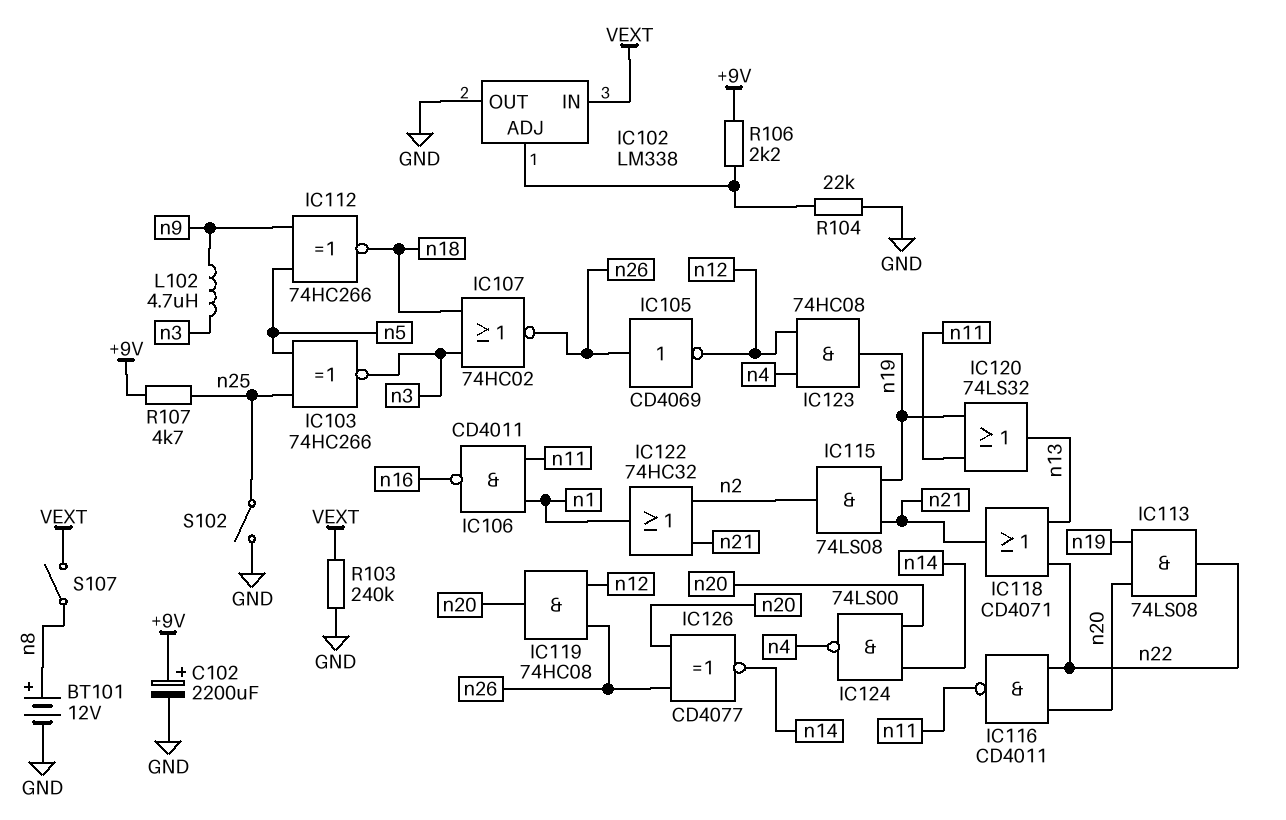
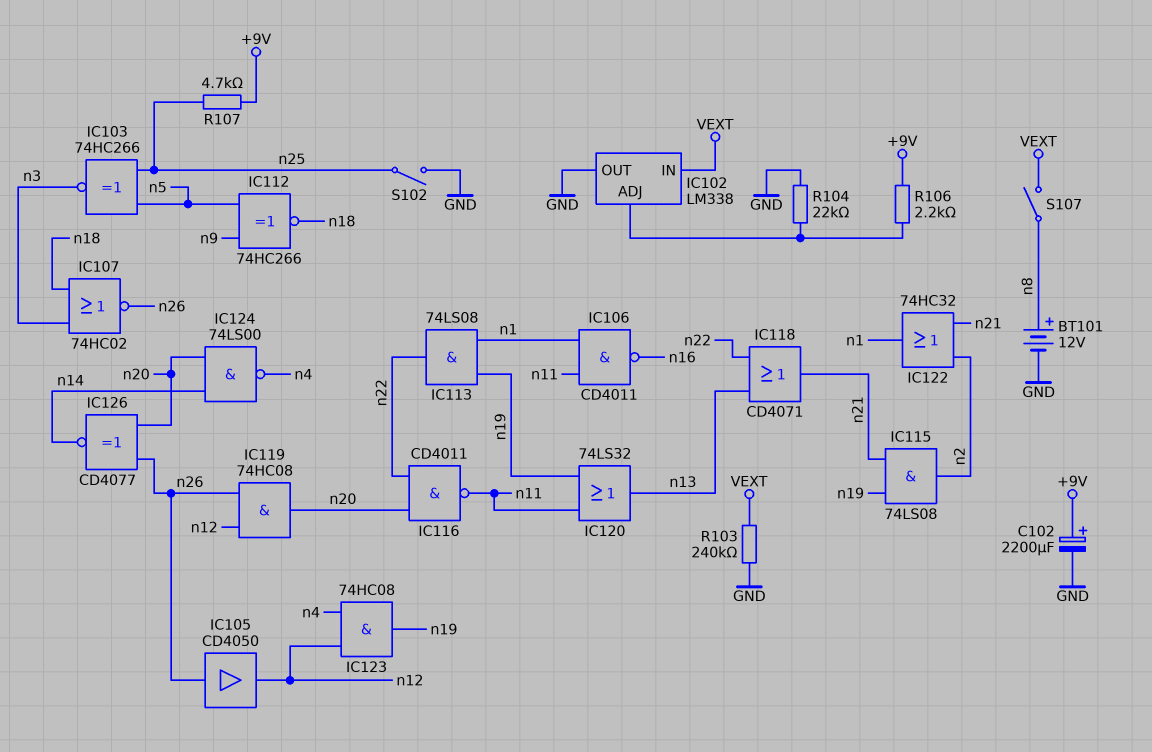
IC105: NOT CD4069 (in n26, out n12) -> buffer CD4050 (in n26, out n12)
IC113: AND 74LS08 (in n19, in n20, out n22) -> AND 74LS08 (in n1, in n19, out n22)
L102: 4.7uH (n3, n9) -> none

